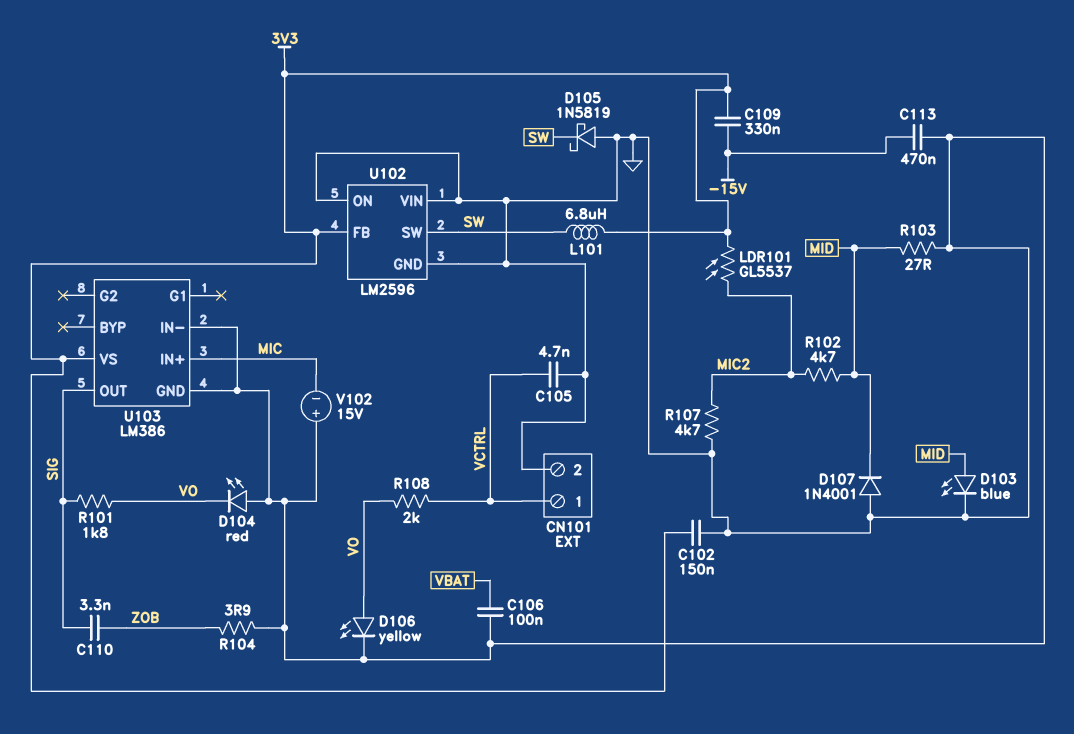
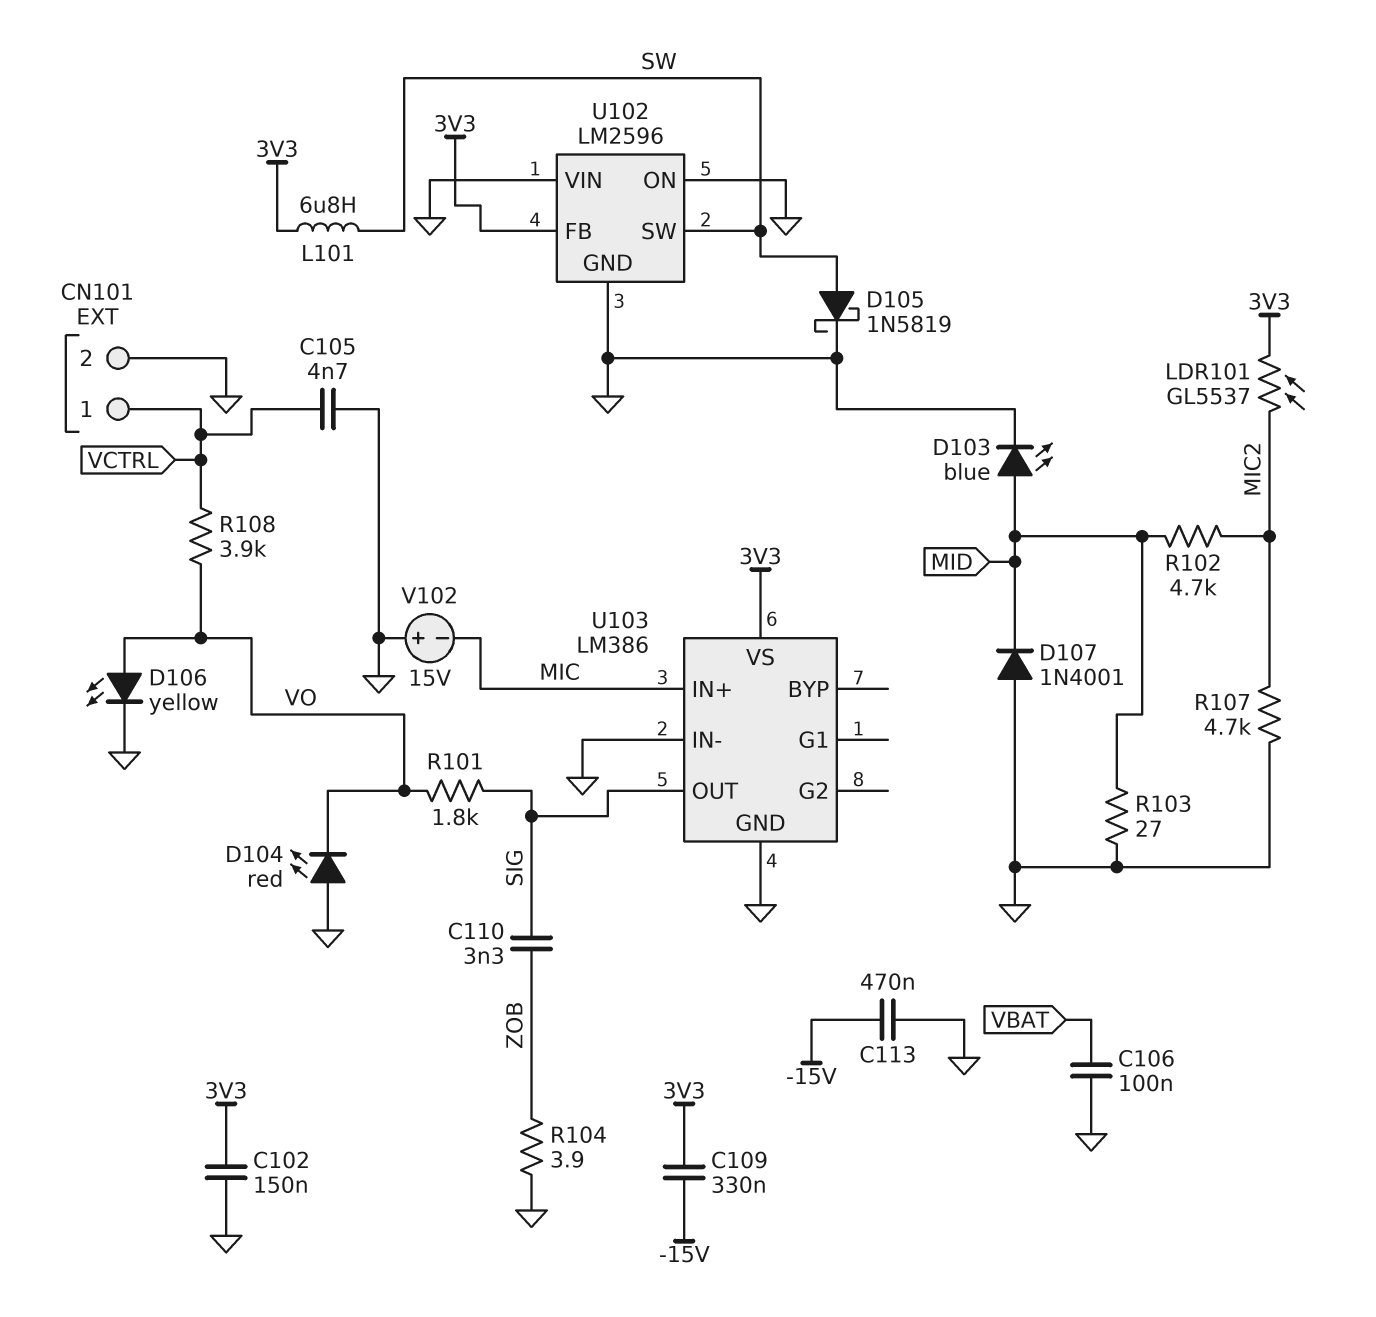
D105: schottky 1N5819 (A GND, K SW) -> schottky 1N5819 (A SW, K GND)
R108: 2k (VCTRL, VO) -> 3.9k (VCTRL, VO)

